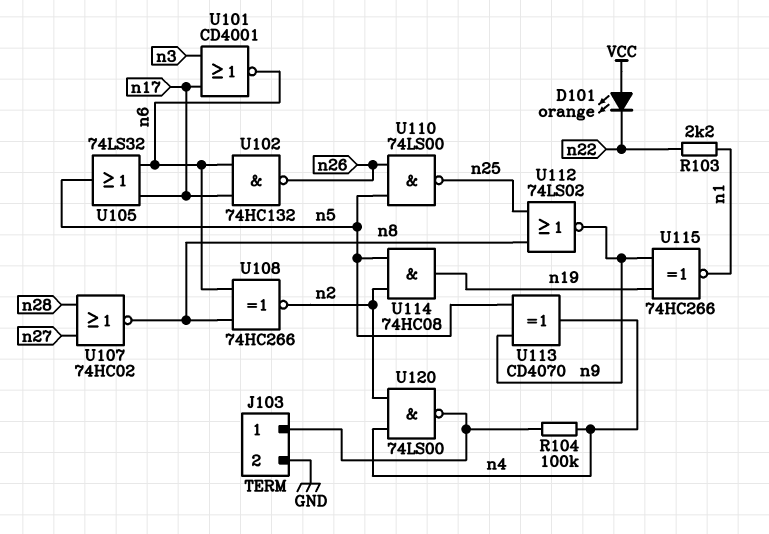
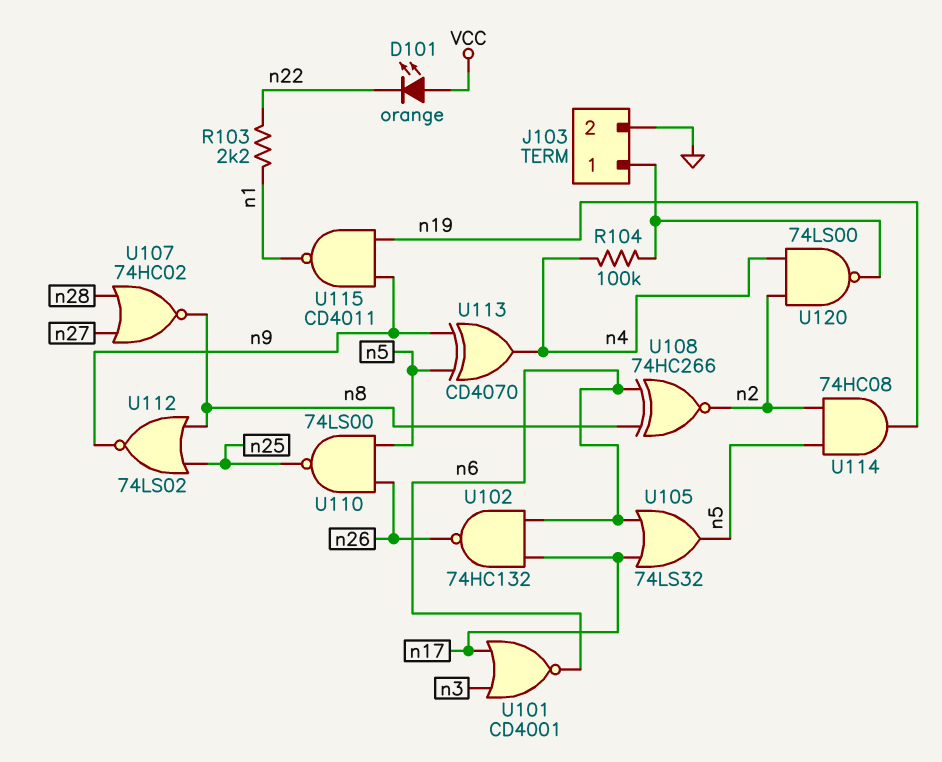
U115: XNOR 74HC266 (in n9, in n19, out n1) -> NAND CD4011 (in n9, in n19, out n1)

